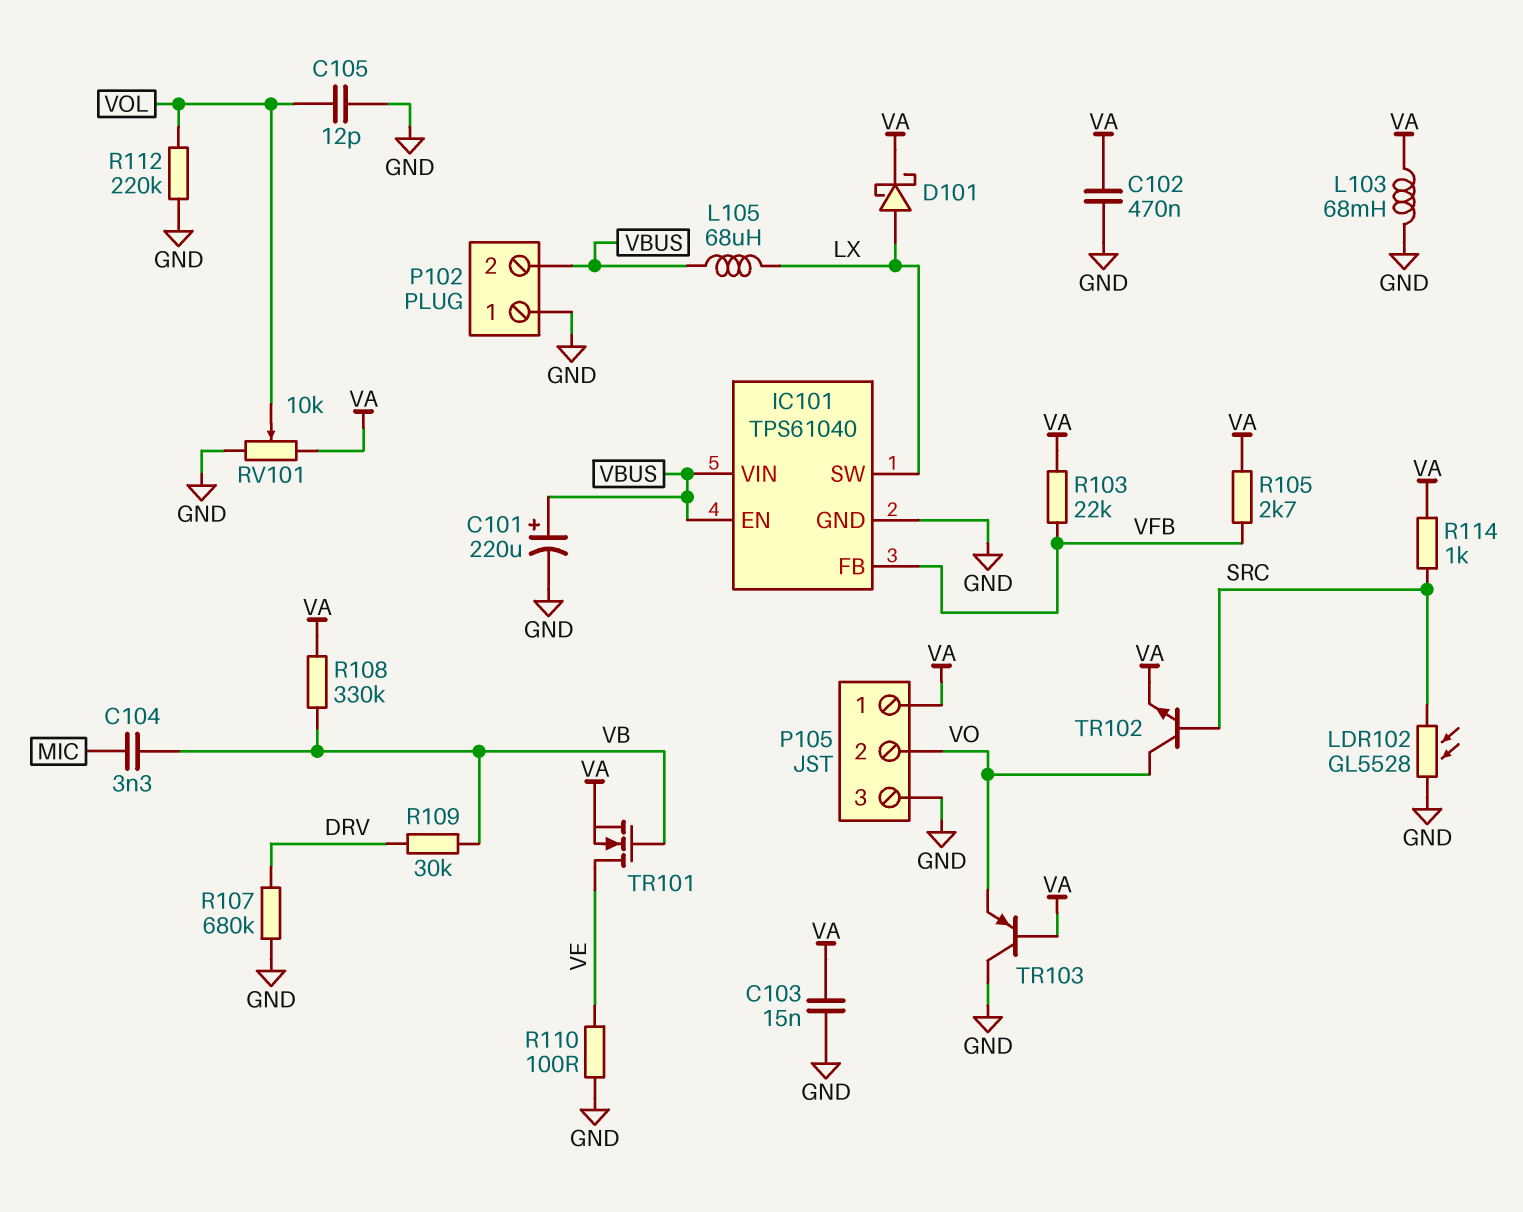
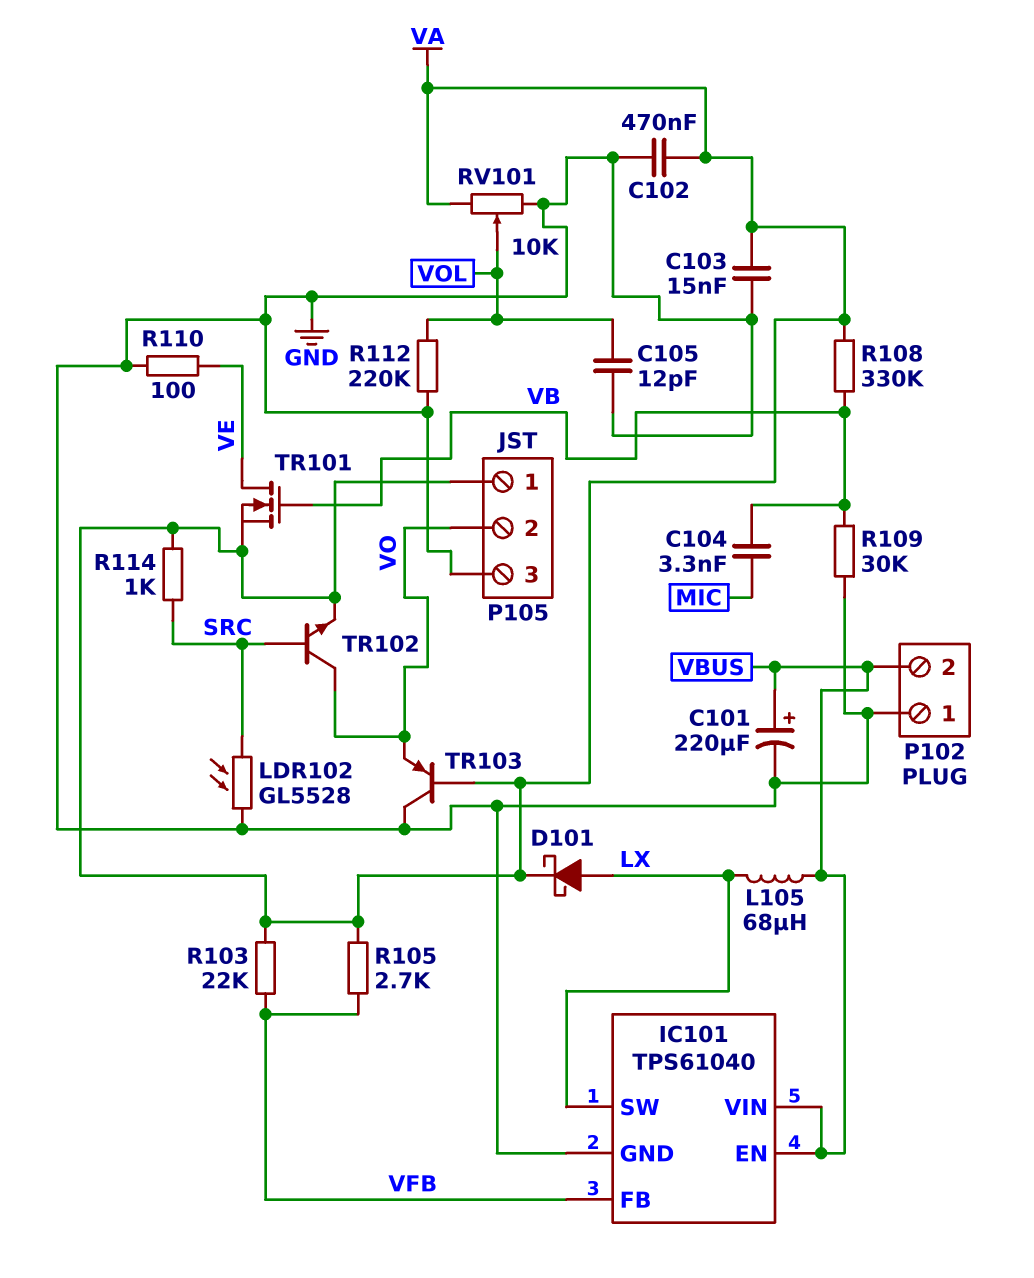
L103: 68mH (GND, VA) -> none
R107: 680k (DRV, GND) -> none
R109: 30k (DRV, VB) -> 30k (GND, VB)

